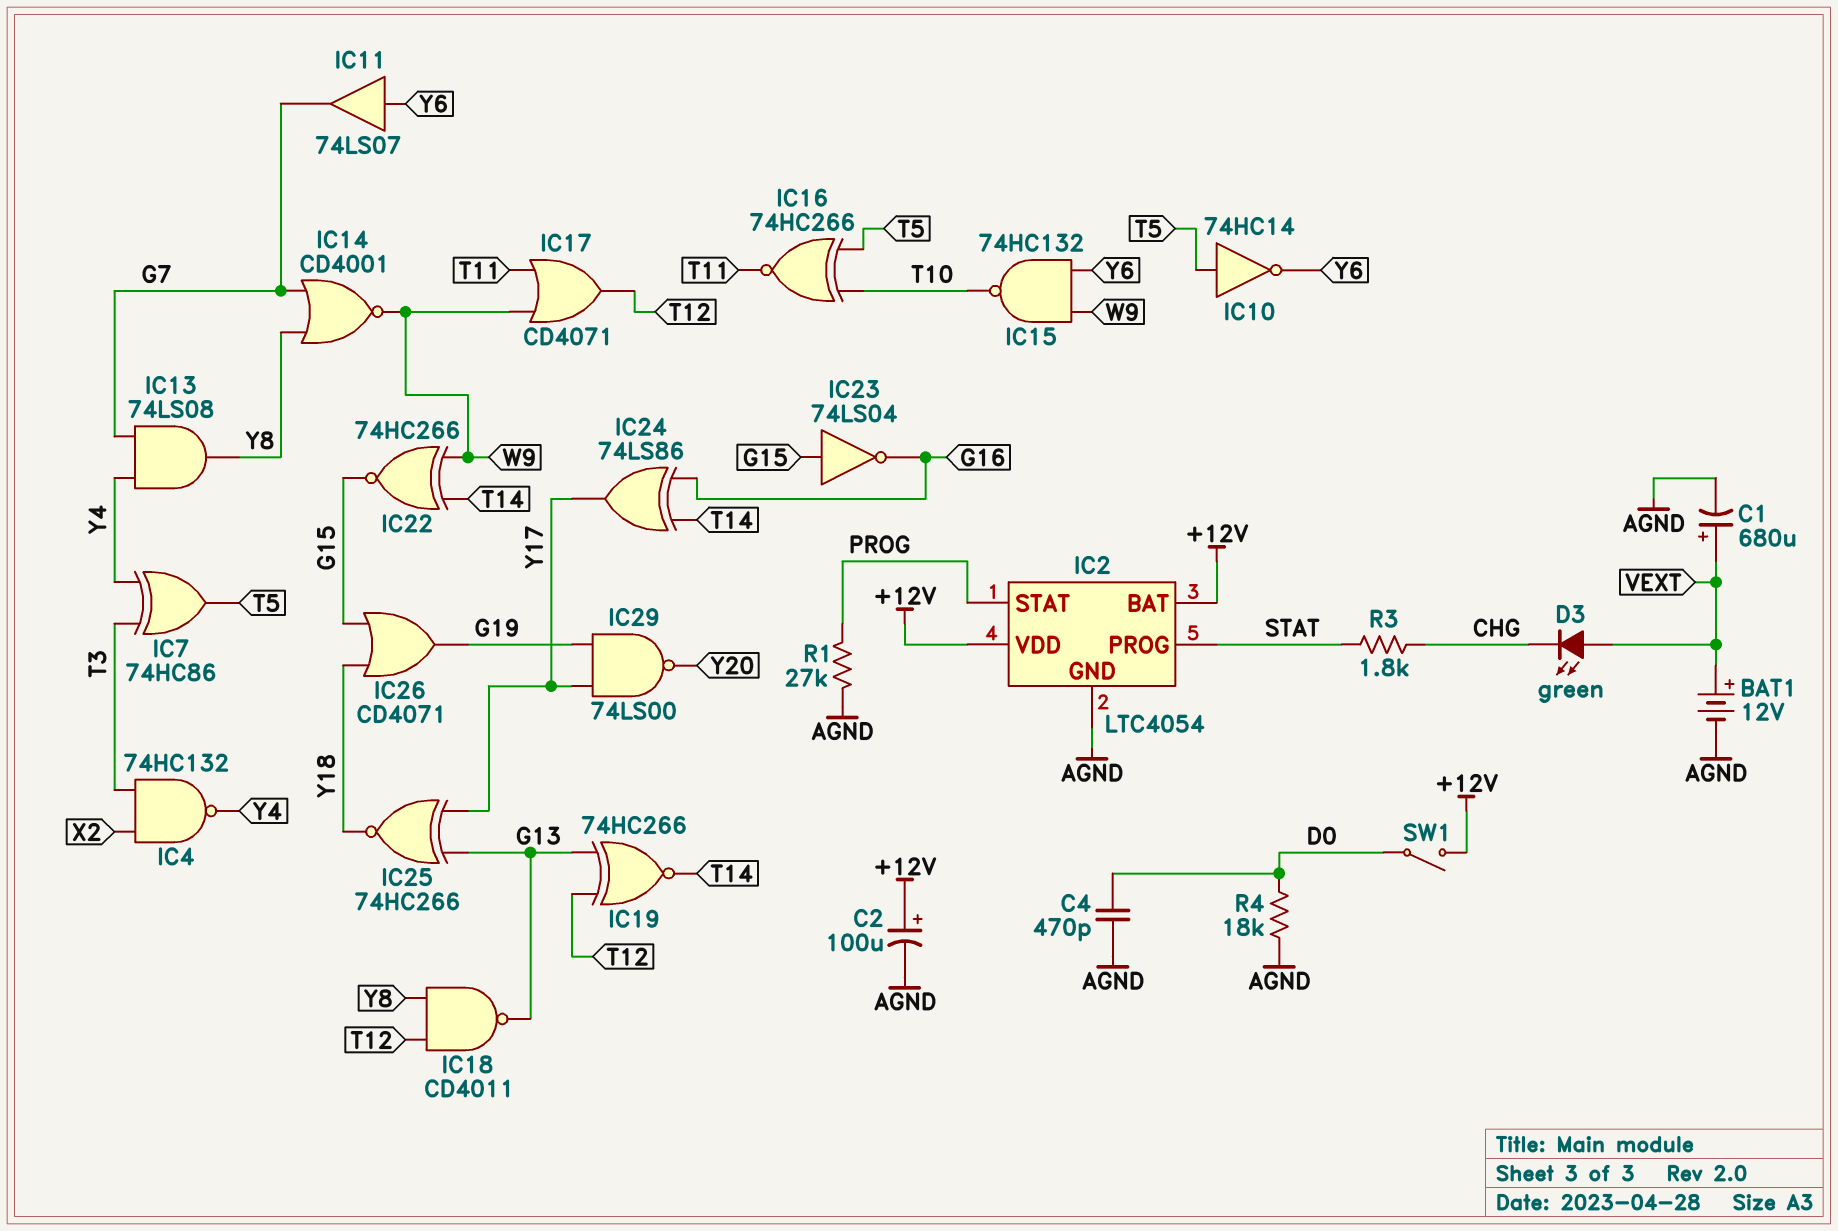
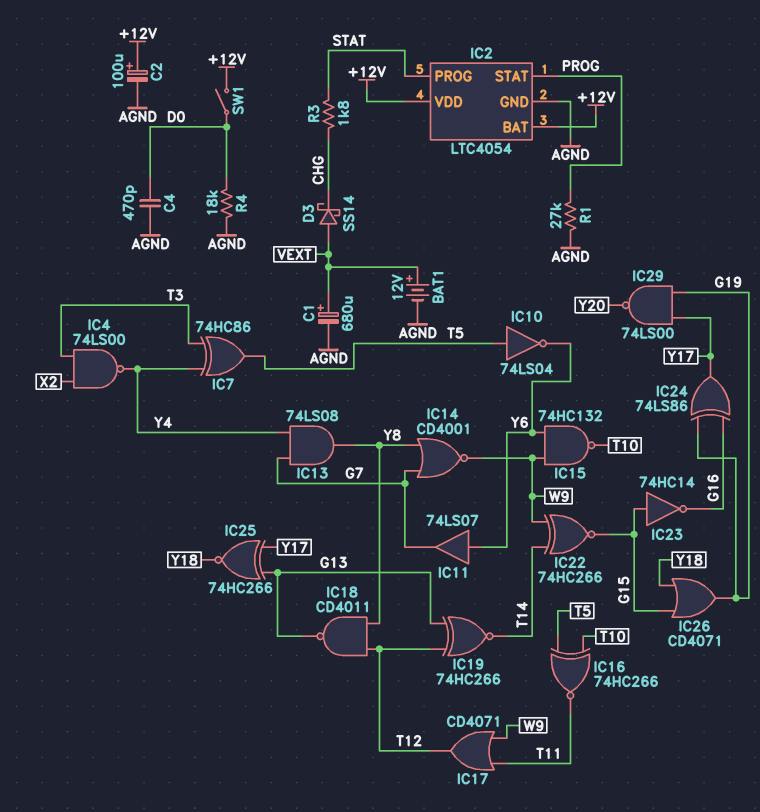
D3: LED green (A VEXT, K CHG) -> schottky SS14 (A VEXT, K CHG)
IC4: NAND 74HC132 (in T3, in X2, out Y4) -> NAND 74LS00 (in T3, in X2, out Y4)
IC10: NOT 74HC14 (in T5, out Y6) -> NOT 74LS04 (in T5, out Y6)
IC23: NOT 74LS04 (in G15, out G16) -> NOT 74HC14 (in G15, out G16)
IC24: XOR 74LS86 (in G16, in T14, out Y17) -> XOR 74LS86 (in G16, in G19, out Y17)

